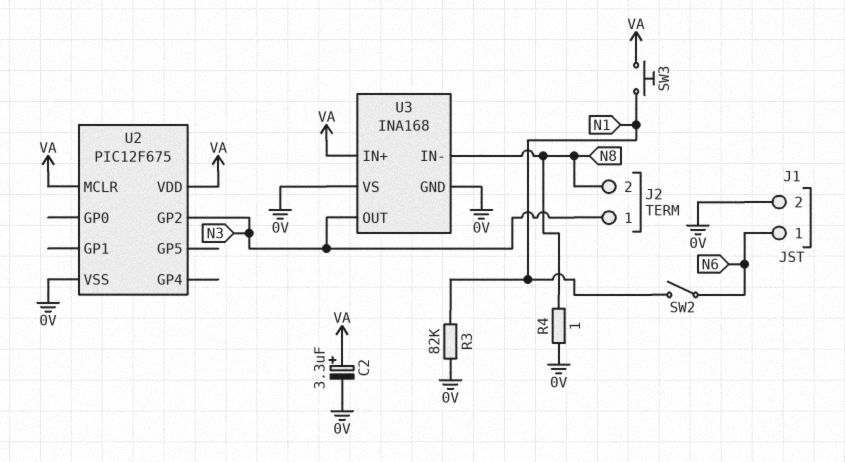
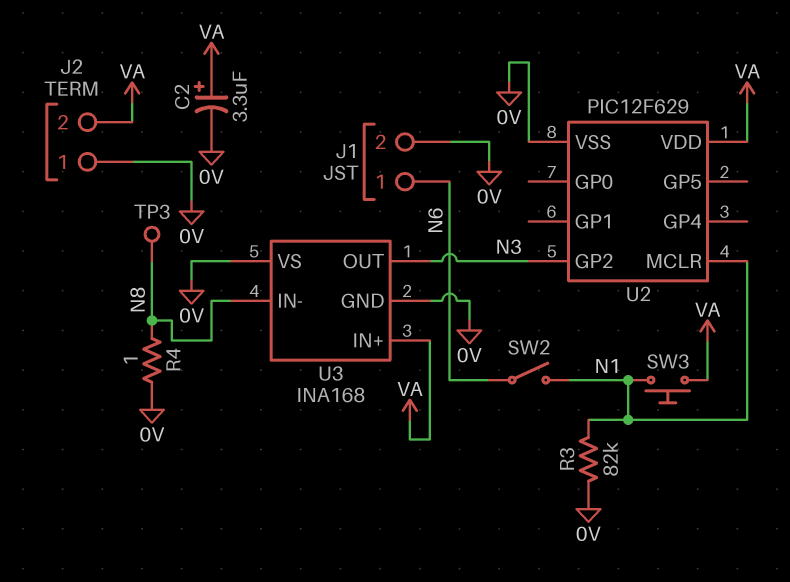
J2 pin 1: N3 -> 0V
J2 pin 2: N8 -> VA
TP3: none -> test point (N8)
U2: PIC12F675 -> PIC12F629
U2 pin MCLR: VA -> N1

